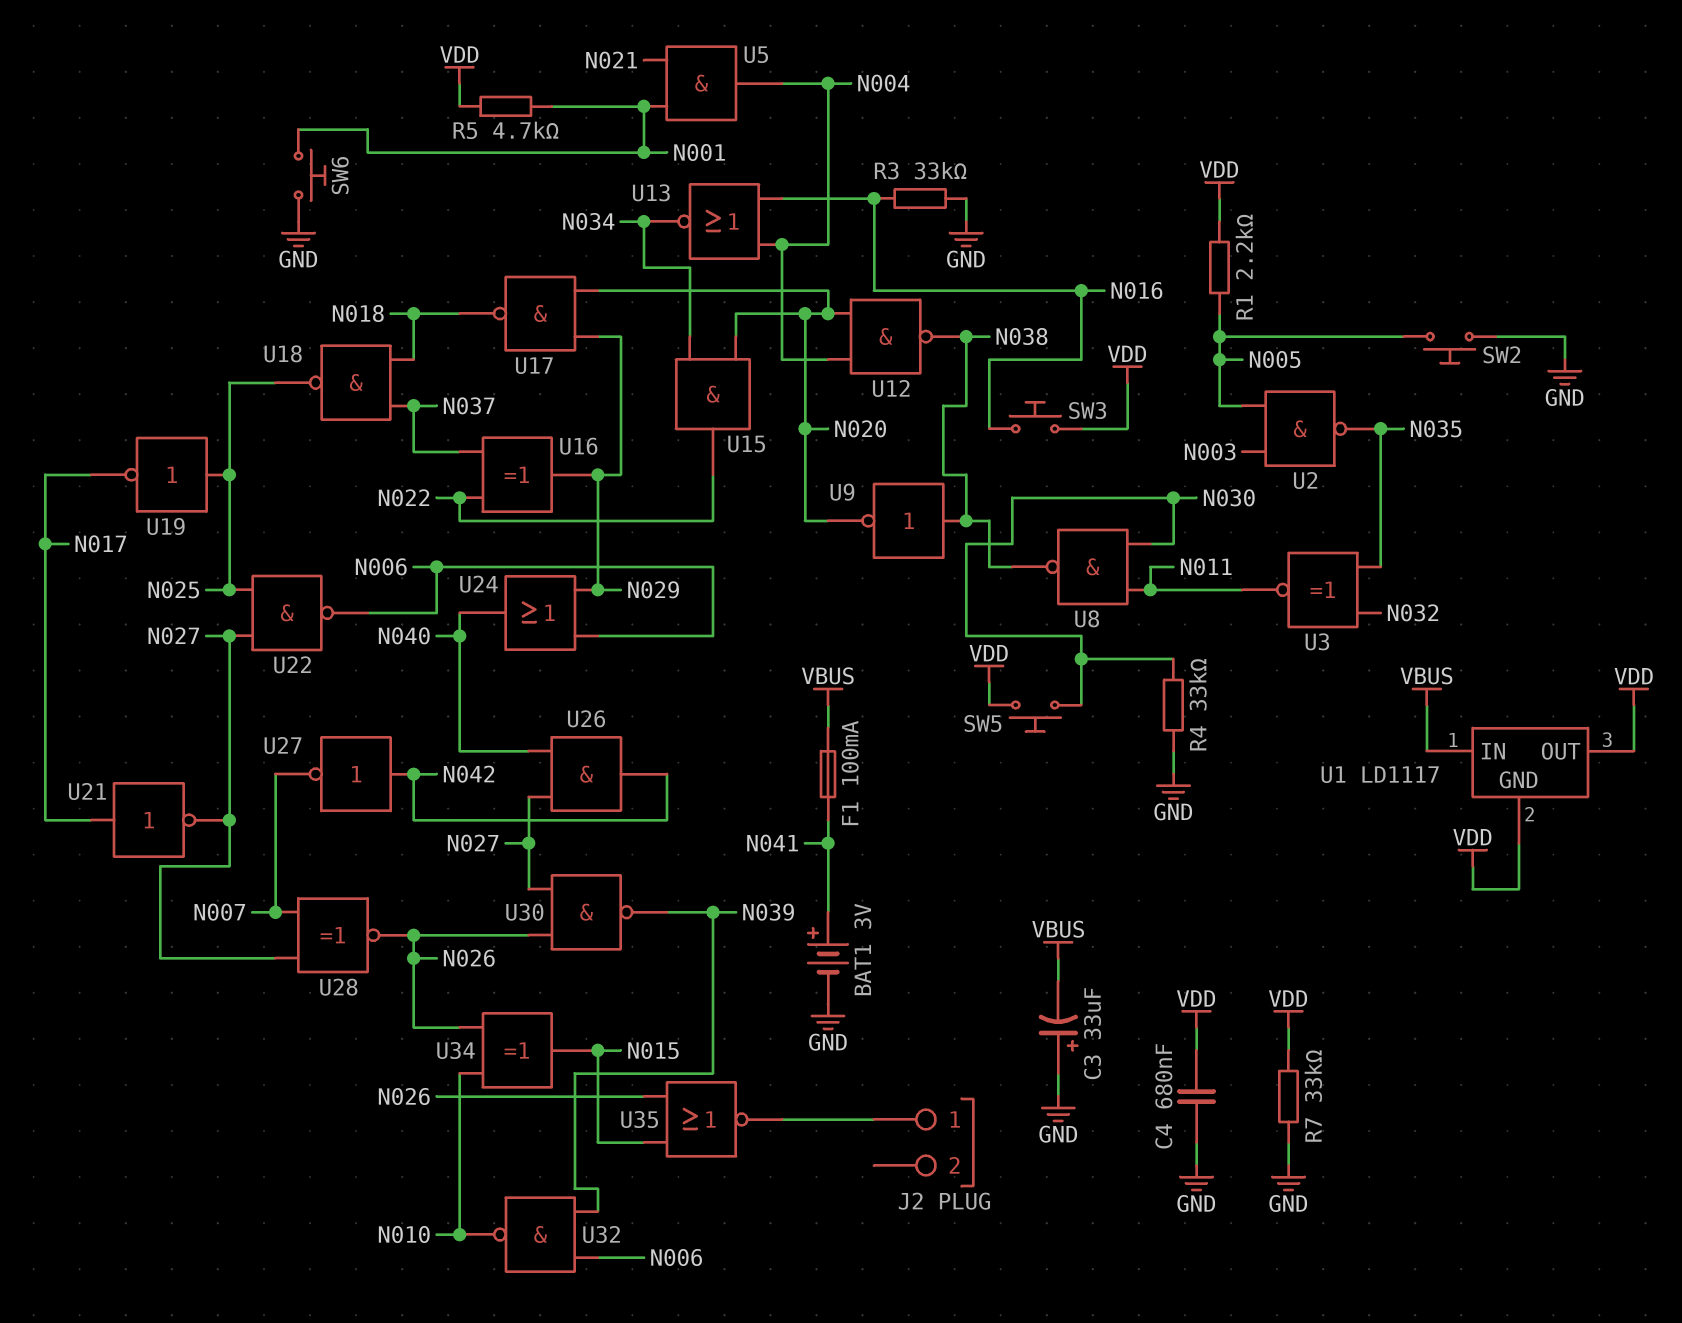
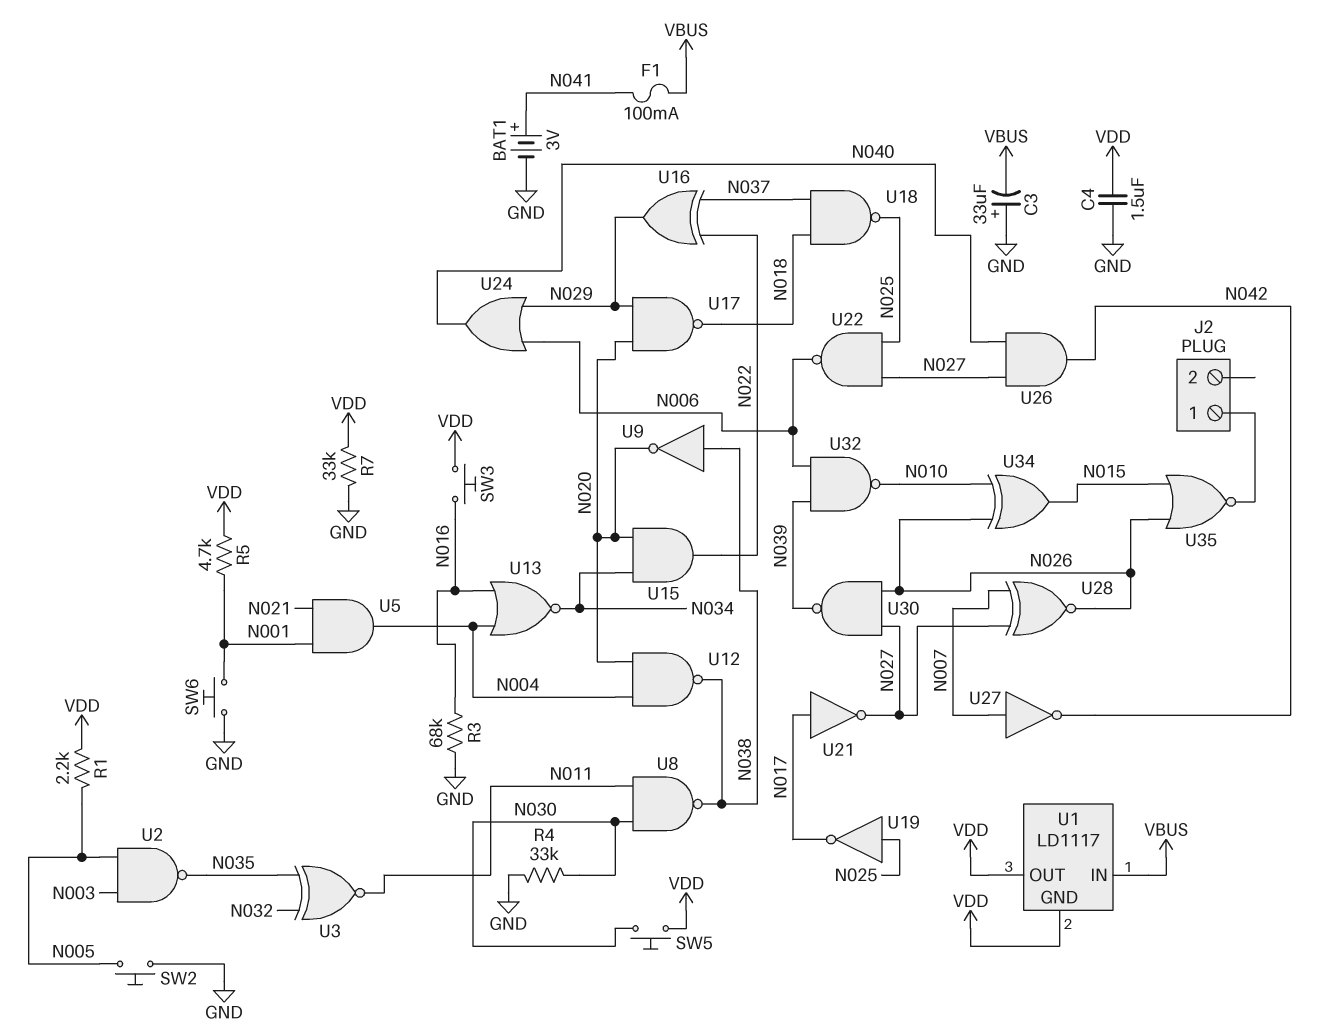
C4: 680nF (GND, VDD) -> 1.5uF (GND, VDD)
R3: 33k (GND, N016) -> 68k (GND, N016)
U27: NOT (in N042, out N007) -> NOT (in N007, out N042)

